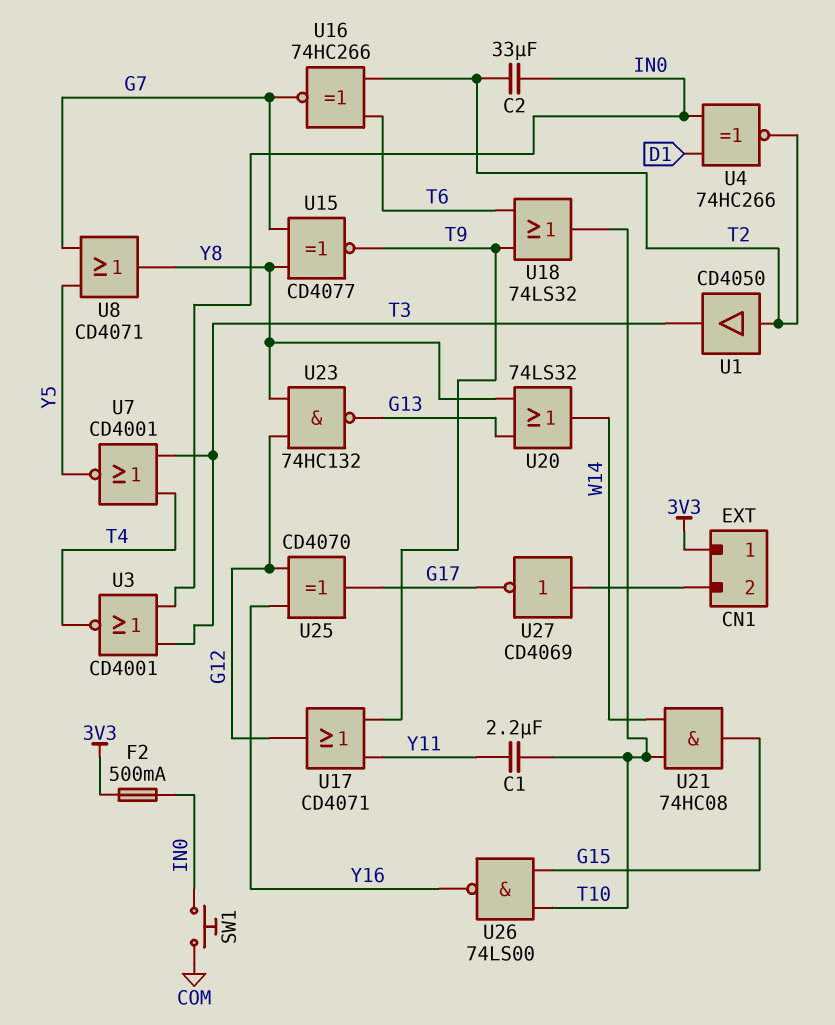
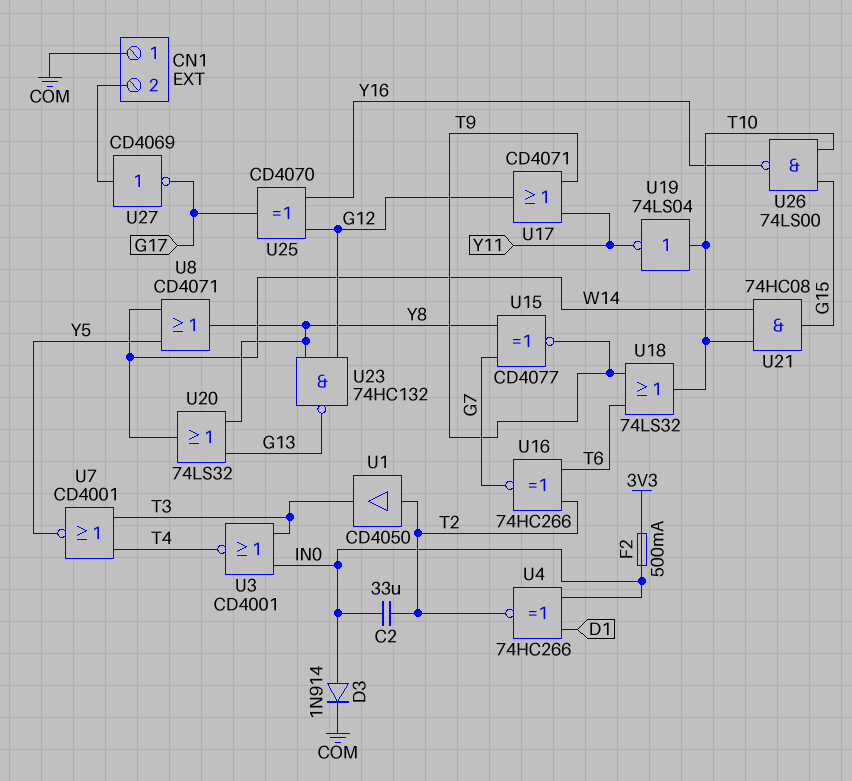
C1: 2.2uF (T10, Y11) -> none
CN1 pin 1: 3V3 -> COM
D3: none -> diode 1N914 (A IN0, K COM)
SW1: button (COM, IN0) -> none
U8: OR CD4071 (in G7, in Y5, out Y8) -> OR CD4071 (in W14, in Y5, out Y8)
U19: none -> NOT 74LS04 (in T10, out Y11)

